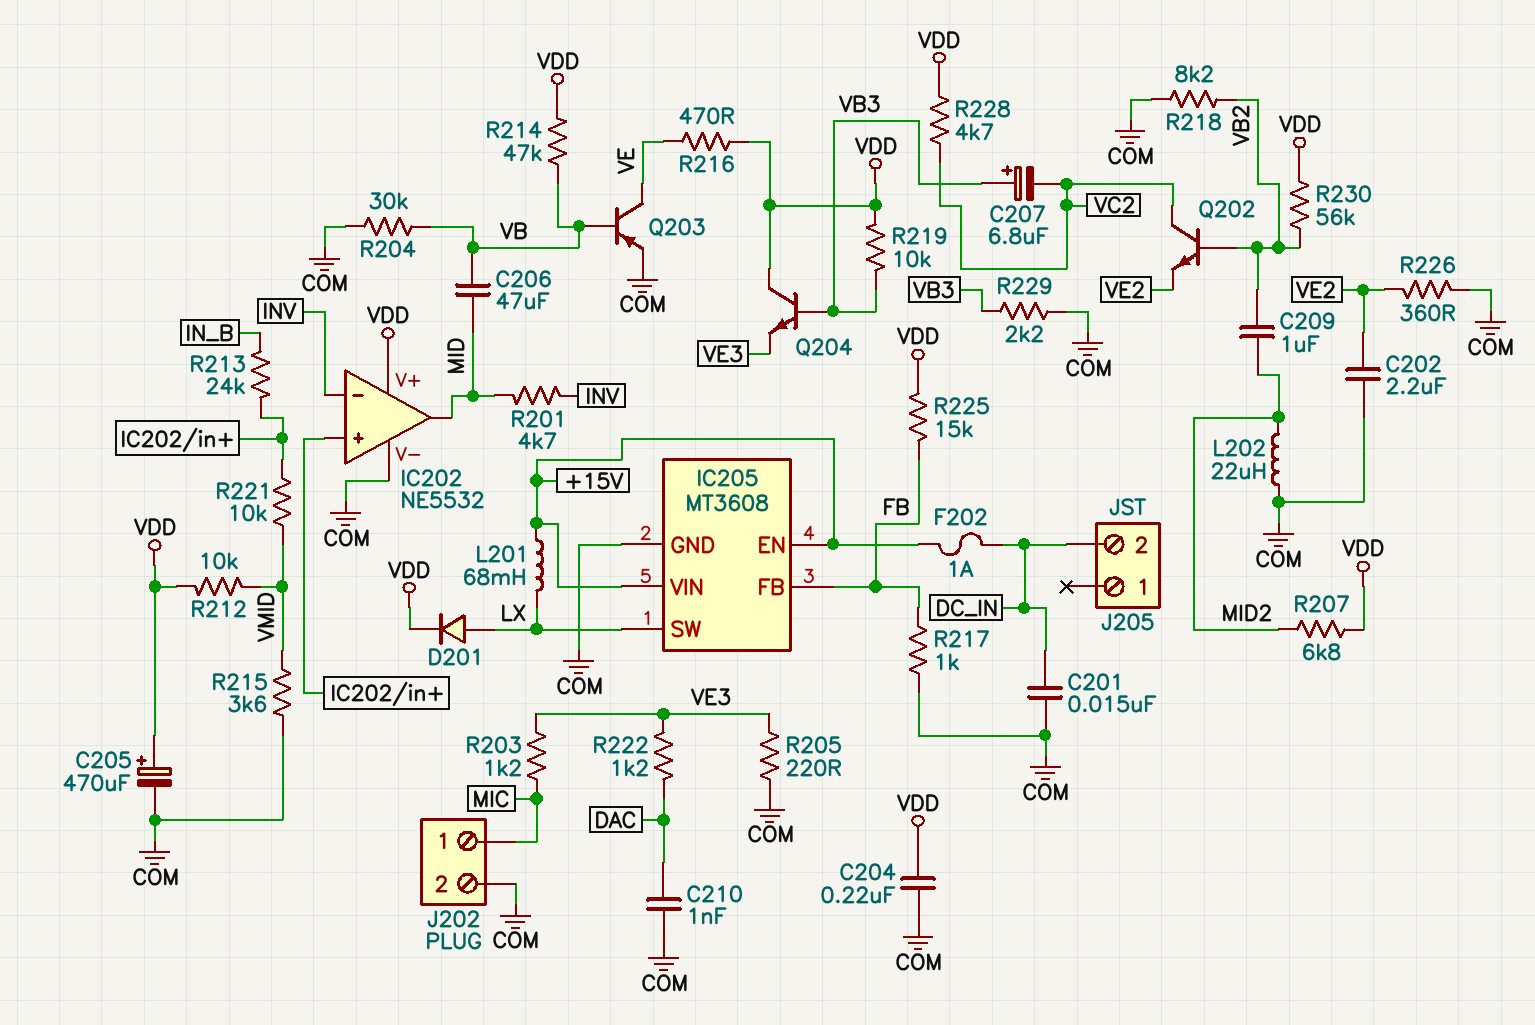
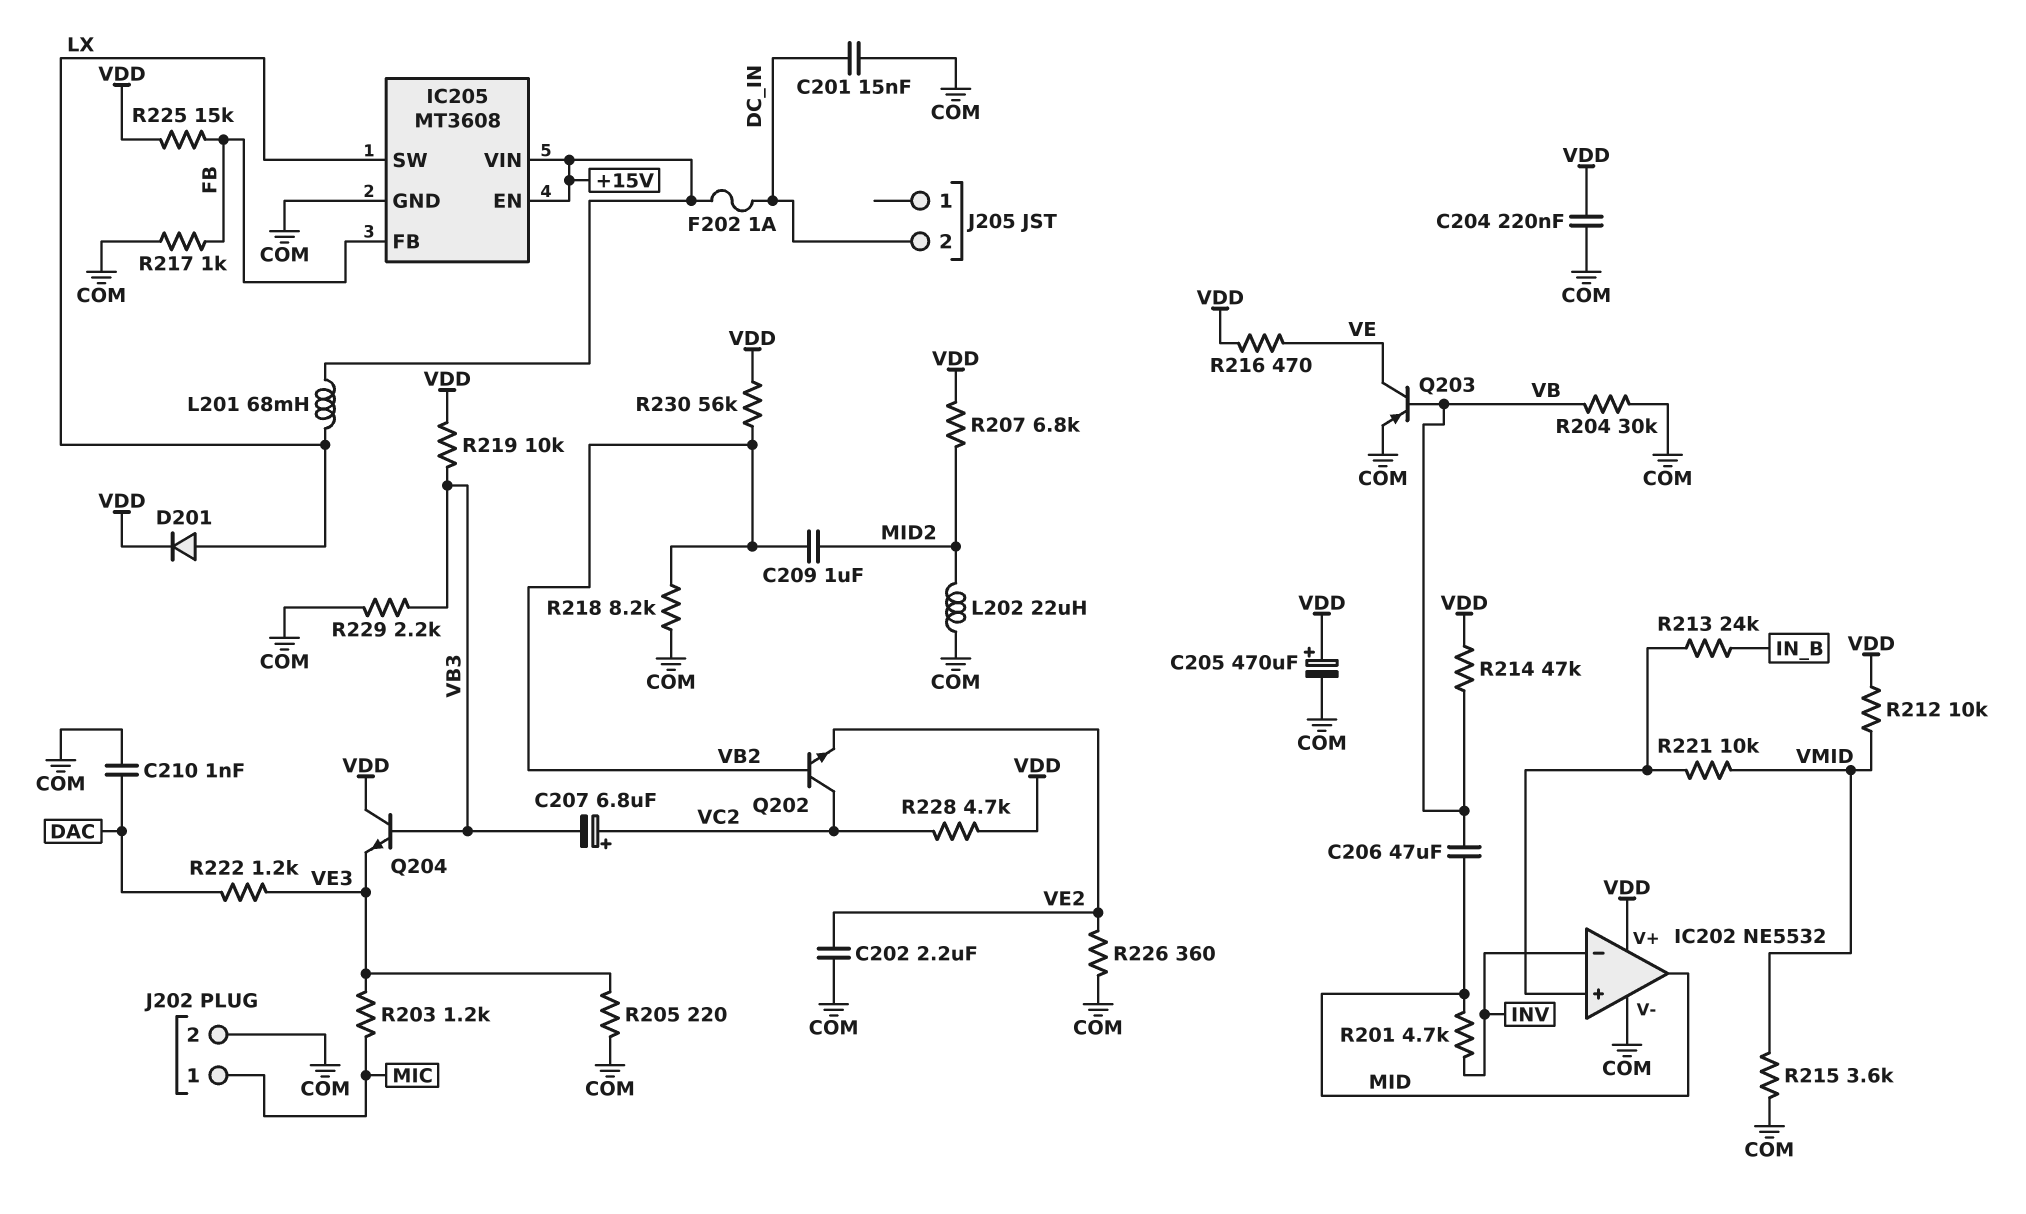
C207: 6.8uF (plus VB3, minus VC2) -> 6.8uF (plus VC2, minus VB3)

